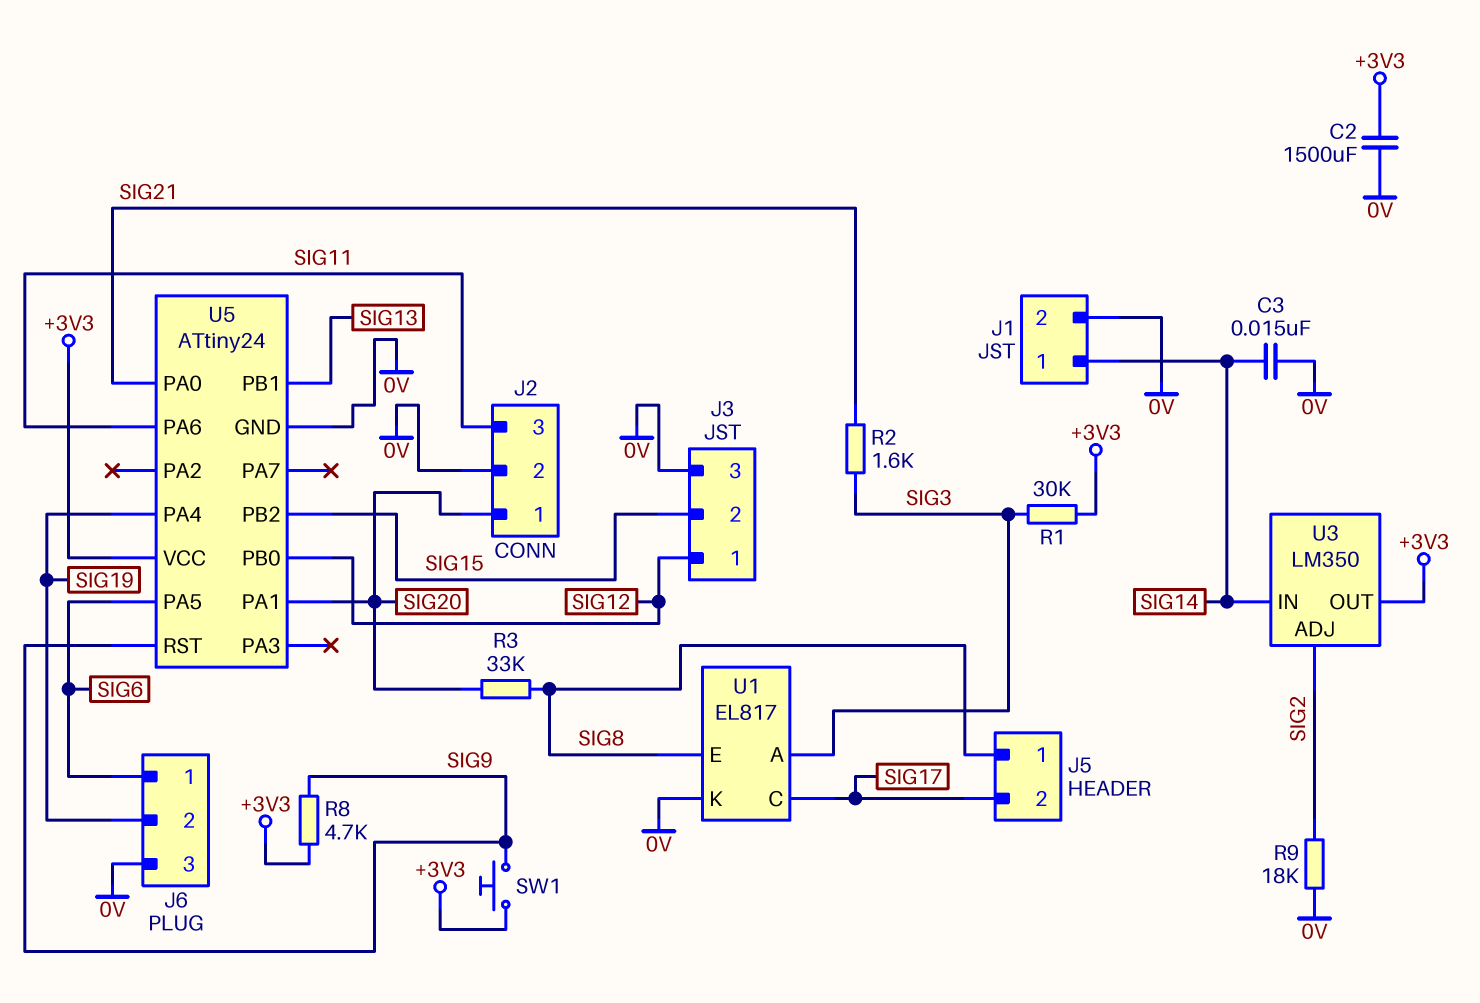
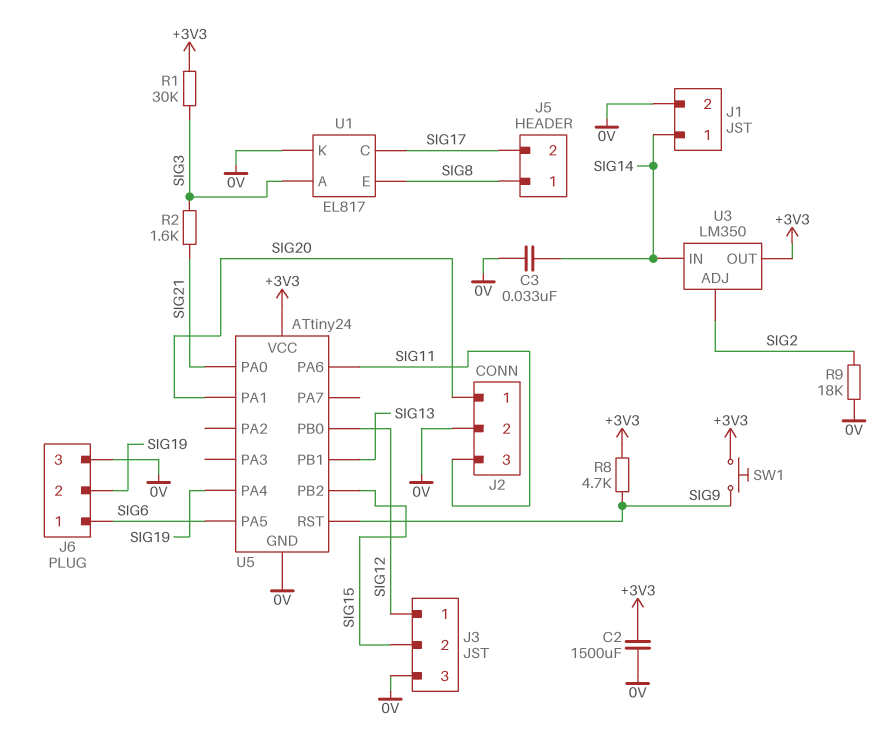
C3: 15nF (0V, SIG14) -> 33nF (0V, SIG14)
R3: 33k (SIG8, SIG20) -> none

